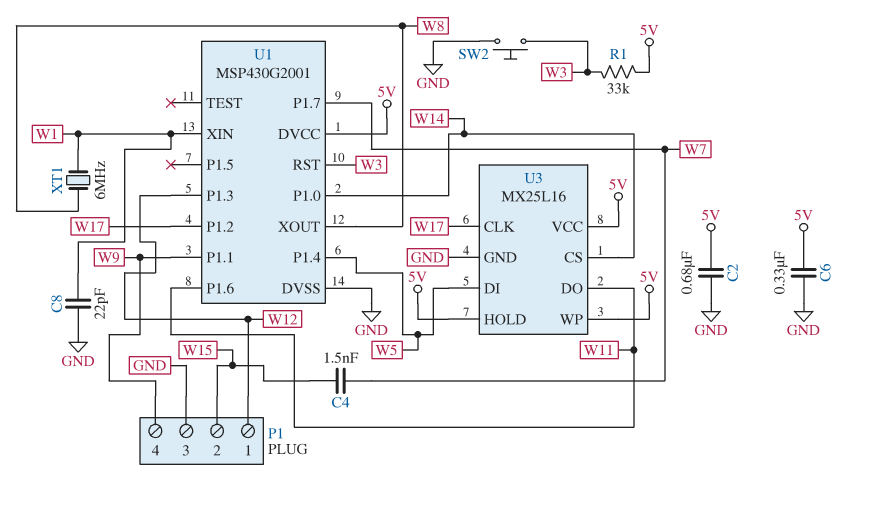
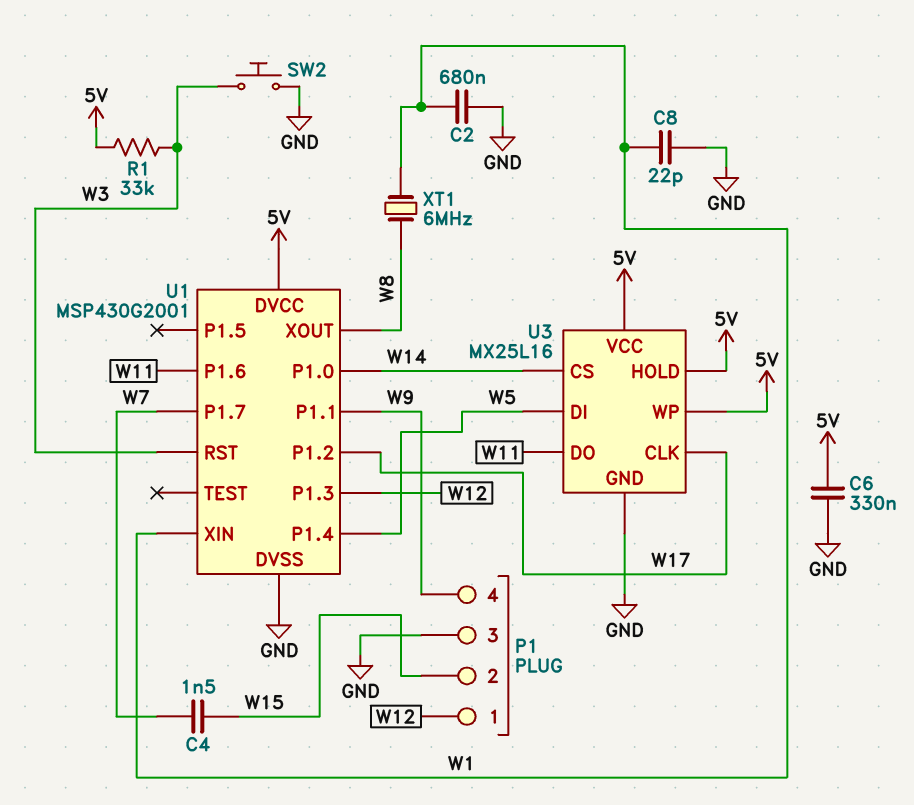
C2: 680nF (5V, GND) -> 680nF (GND, W1)

